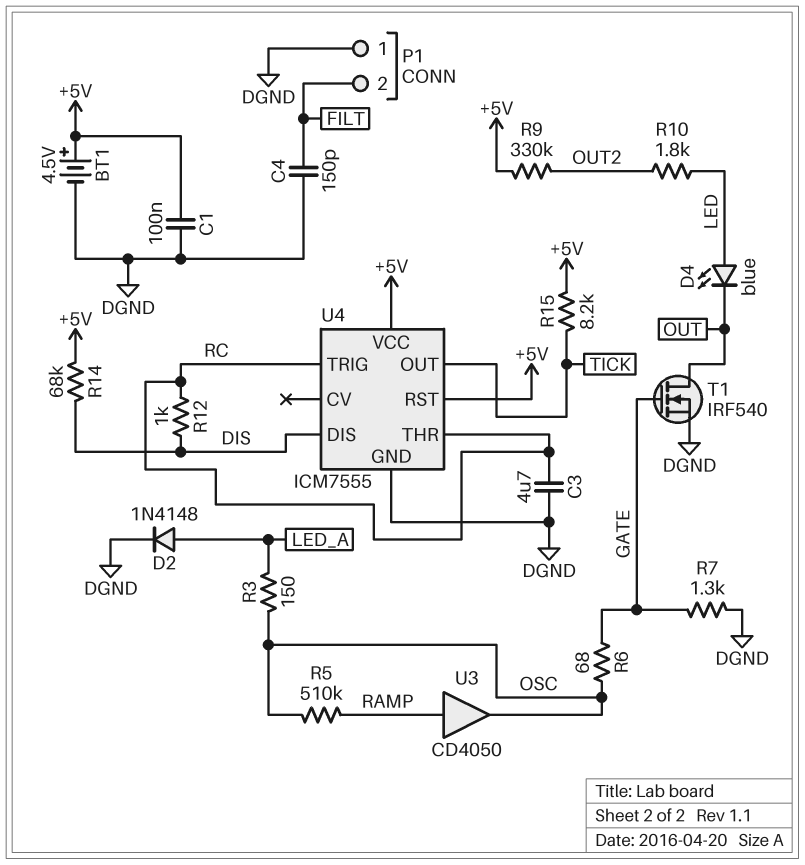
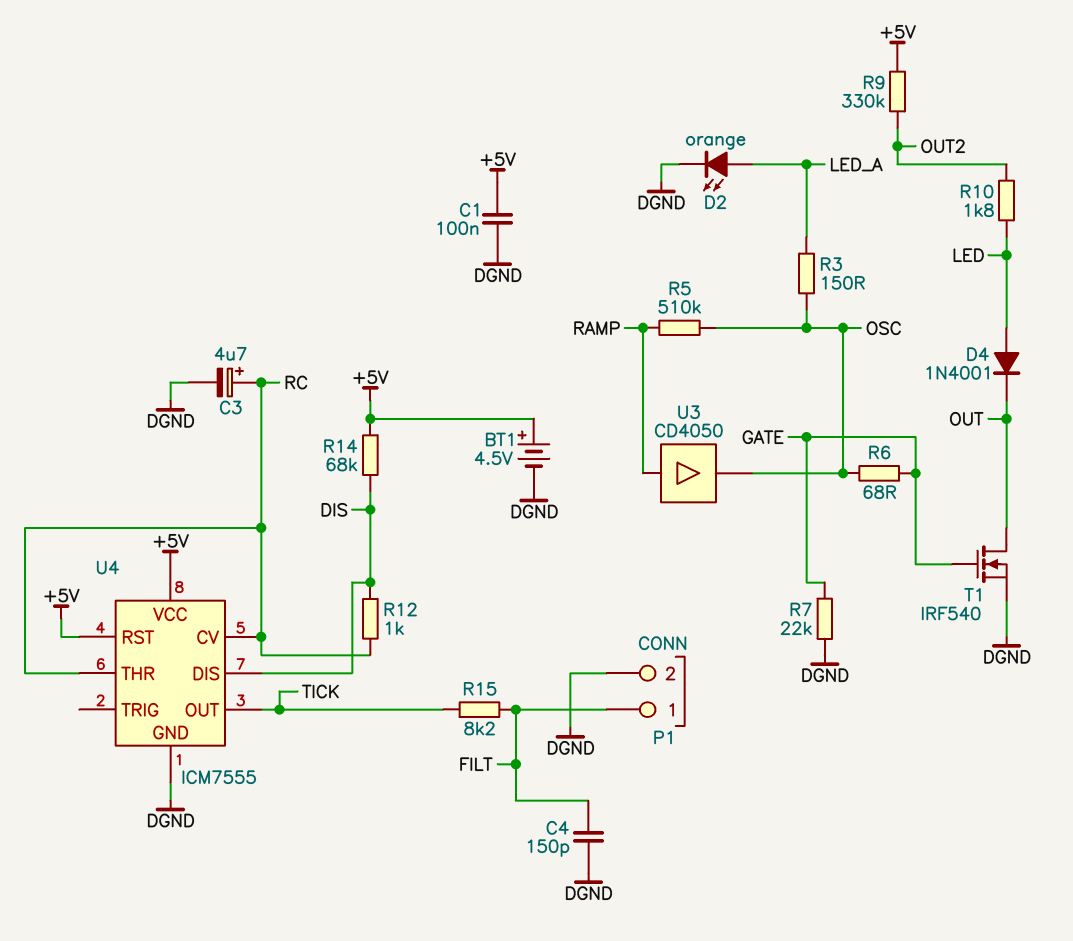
C3: 4.7uF (DGND, RC) -> 4.7uF (plus RC, minus DGND)
D2: diode 1N4148 (A LED_A, K DGND) -> LED orange (A LED_A, K DGND)
D4: LED blue (A LED, K OUT) -> diode 1N4001 (A LED, K OUT)
P1 pin 1: DGND -> FILT
P1 pin 2: FILT -> DGND
R7: 1.3k (DGND, GATE) -> 22k (DGND, GATE)
R15: 8.2k (+5V, TICK) -> 8.2k (FILT, TICK)
U4 pin CV: none -> RC
U4 pin TRIG: RC -> none

